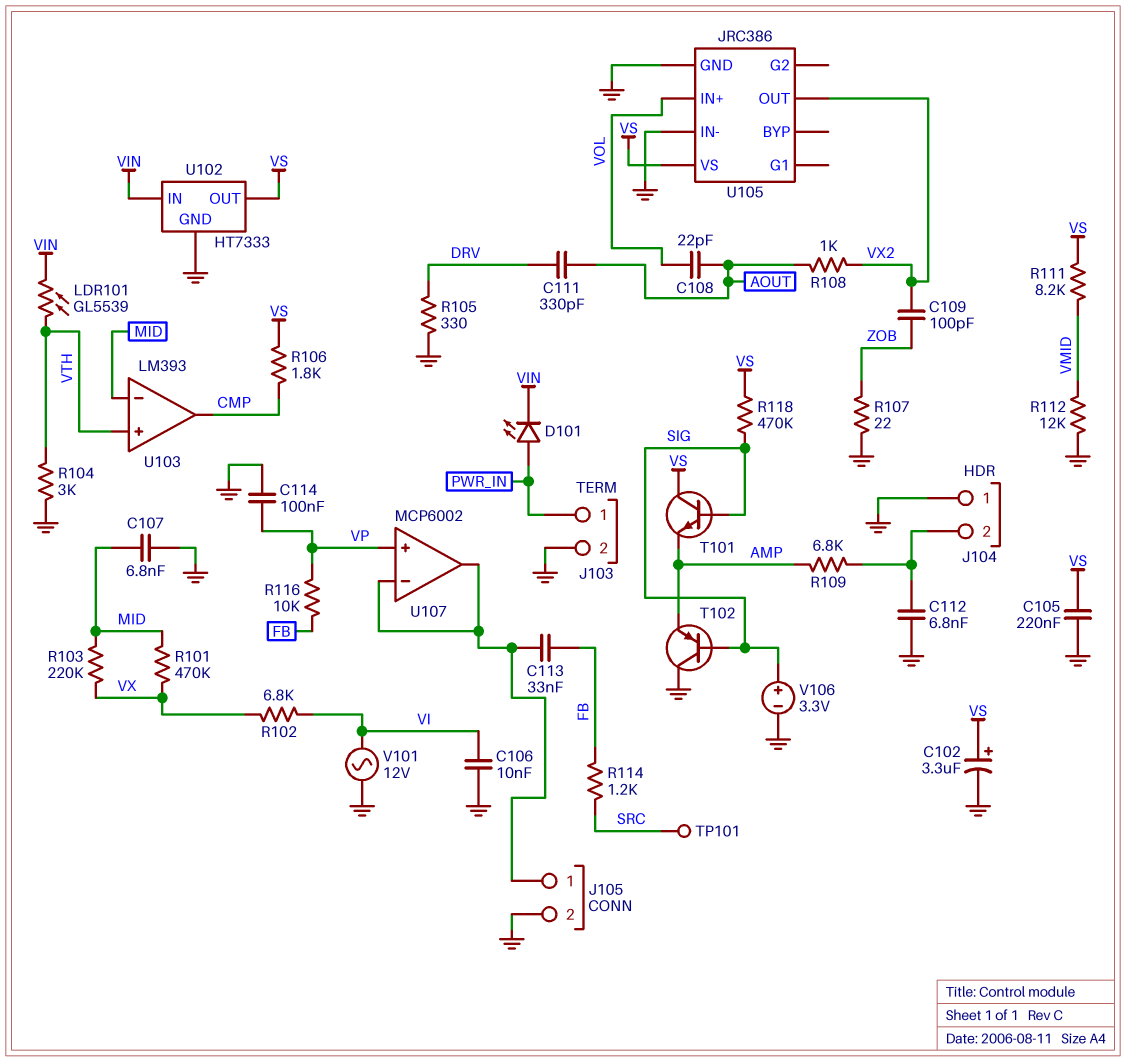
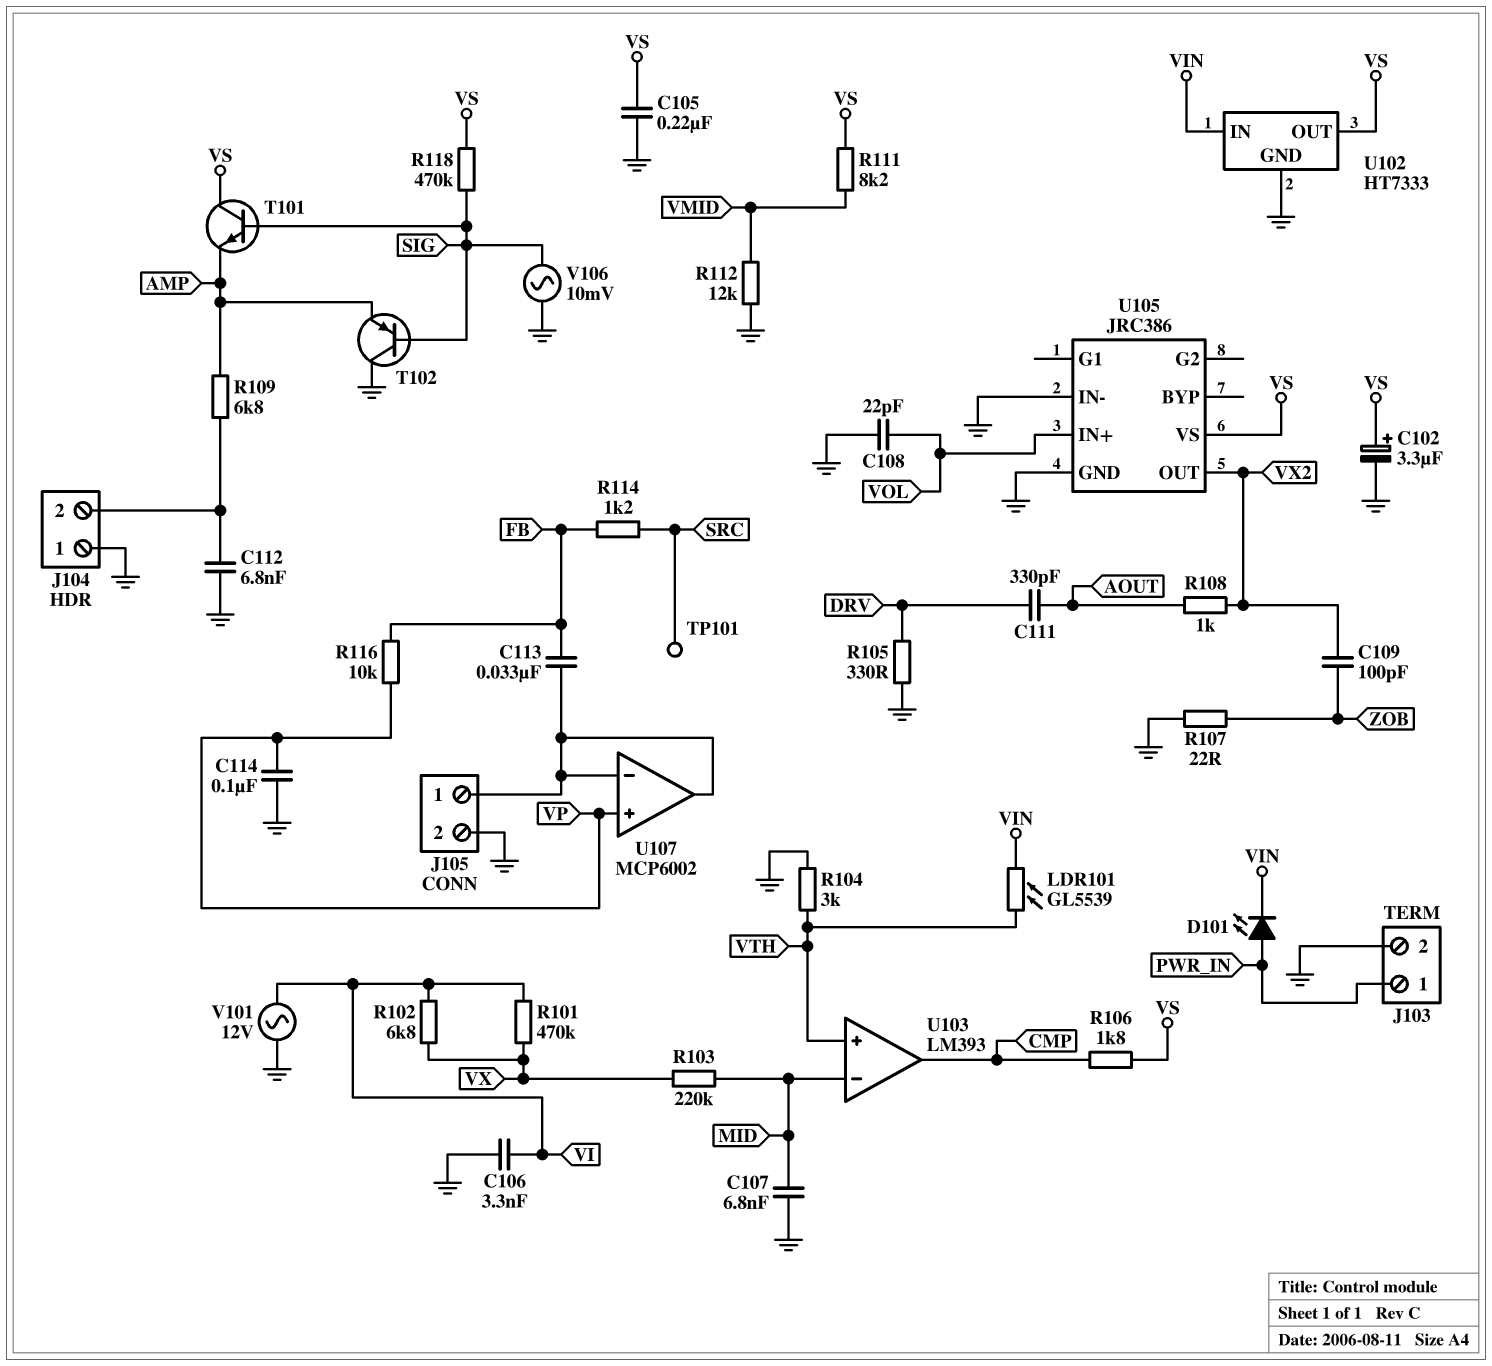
C106: 10nF (GND, VI) -> 3.3nF (GND, VI)
C108: 22pF (AOUT, VOL) -> 22pF (GND, VOL)
R101: 470k (MID, VX) -> 470k (VI, VX)
V106: 3.3V (plus SIG, minus GND) -> AC 10mV (GND, SIG)

